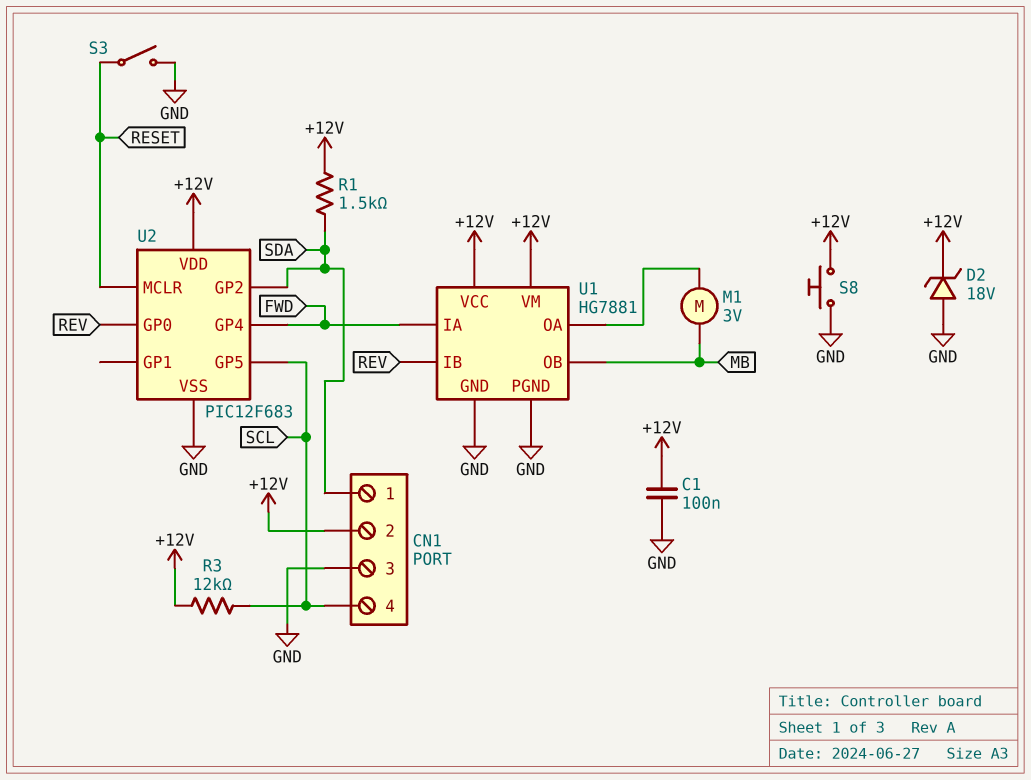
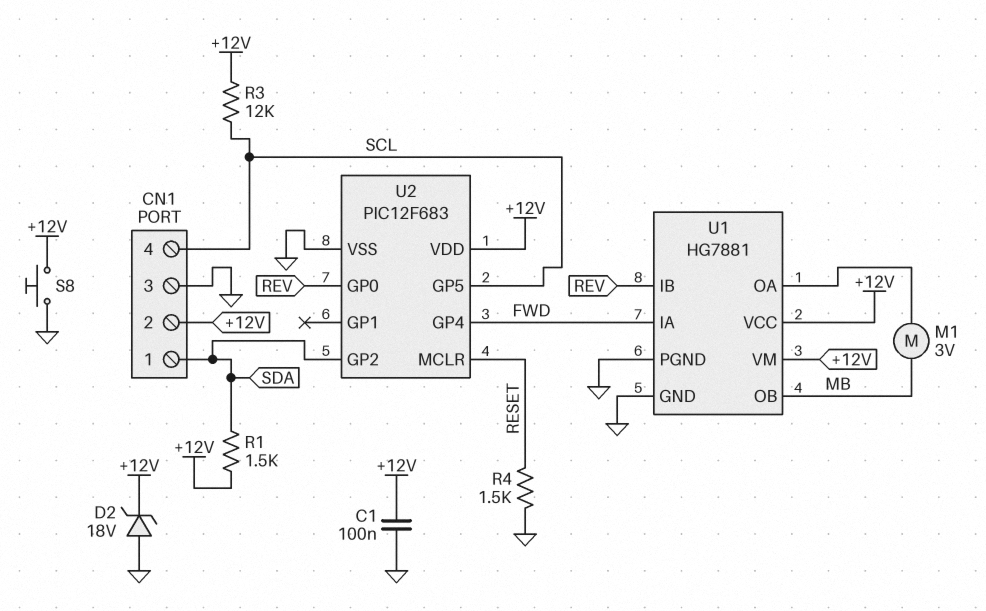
R4: none -> 1.5k (GND, RESET)
S3: switch (GND, RESET) -> none

